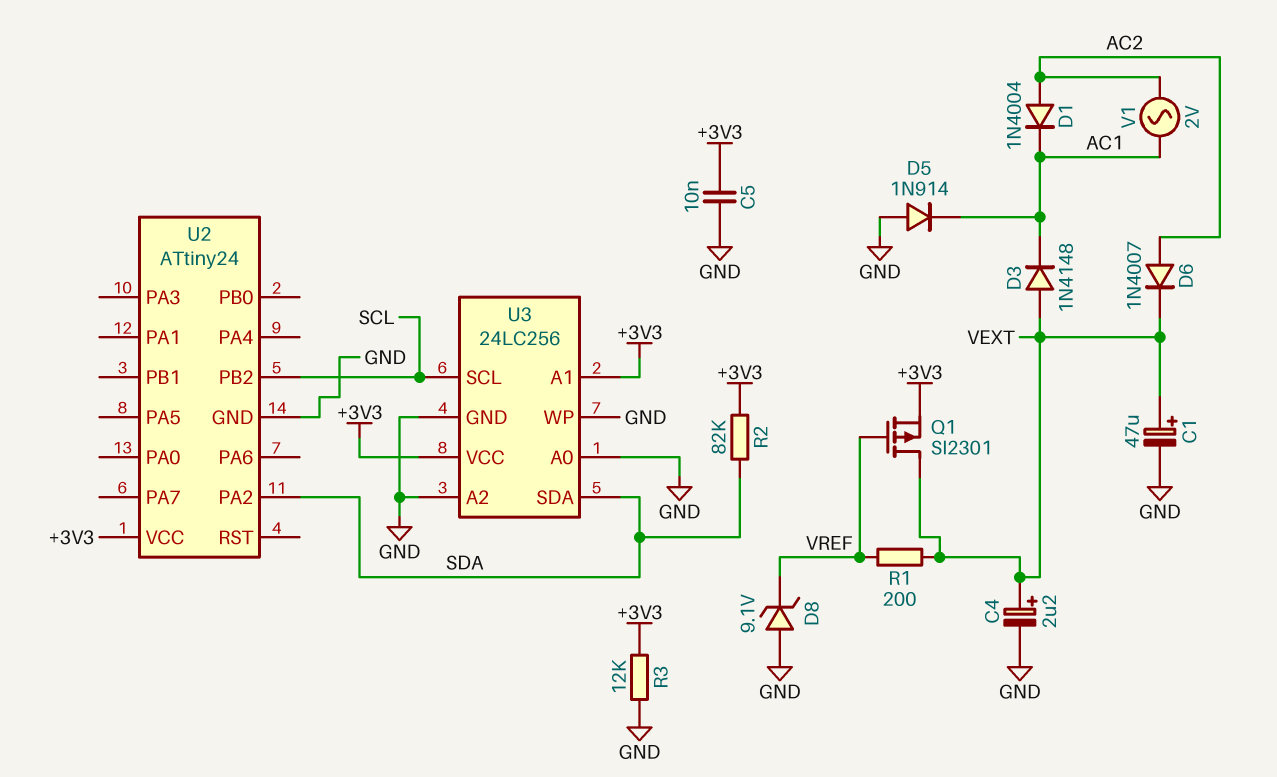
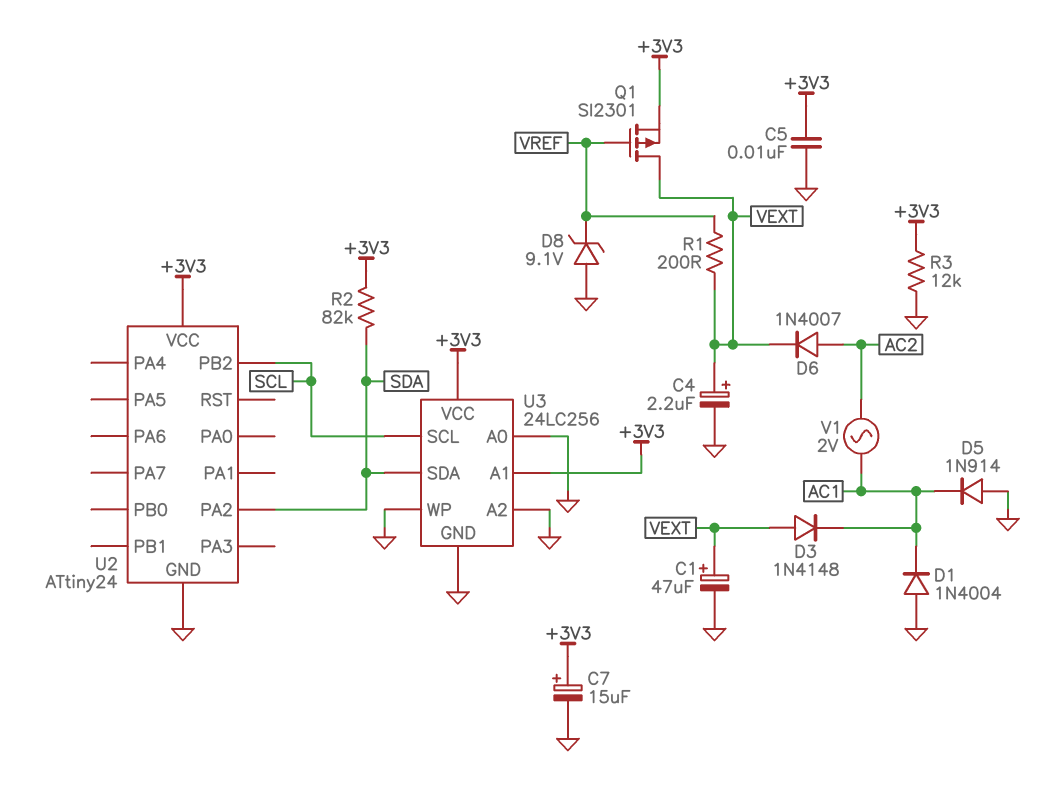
C7: none -> 15uF (plus +3V3, minus GND)
D1: diode 1N4004 (A AC2, K AC1) -> diode 1N4004 (A GND, K AC1)

